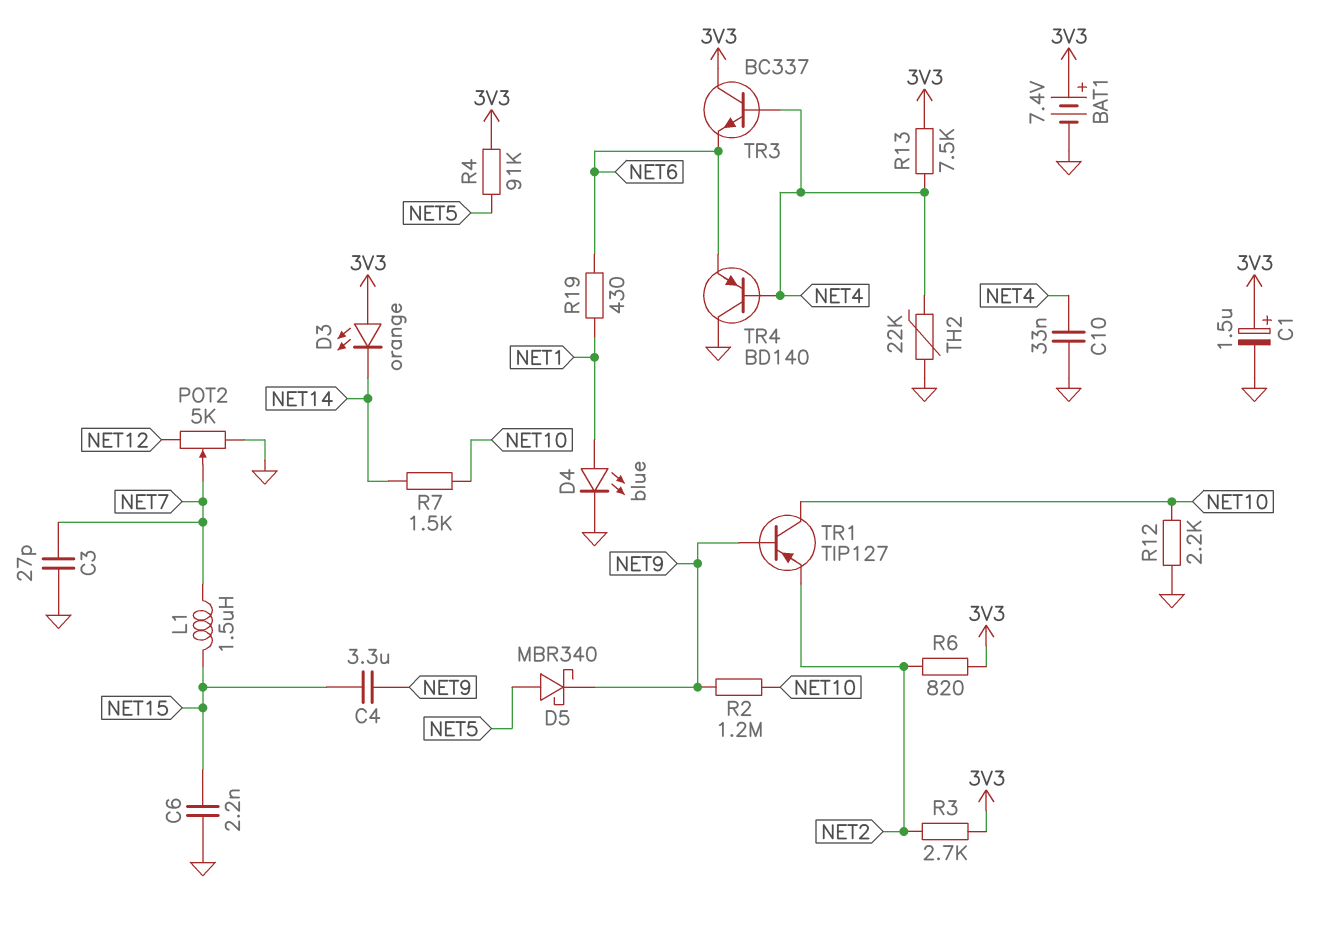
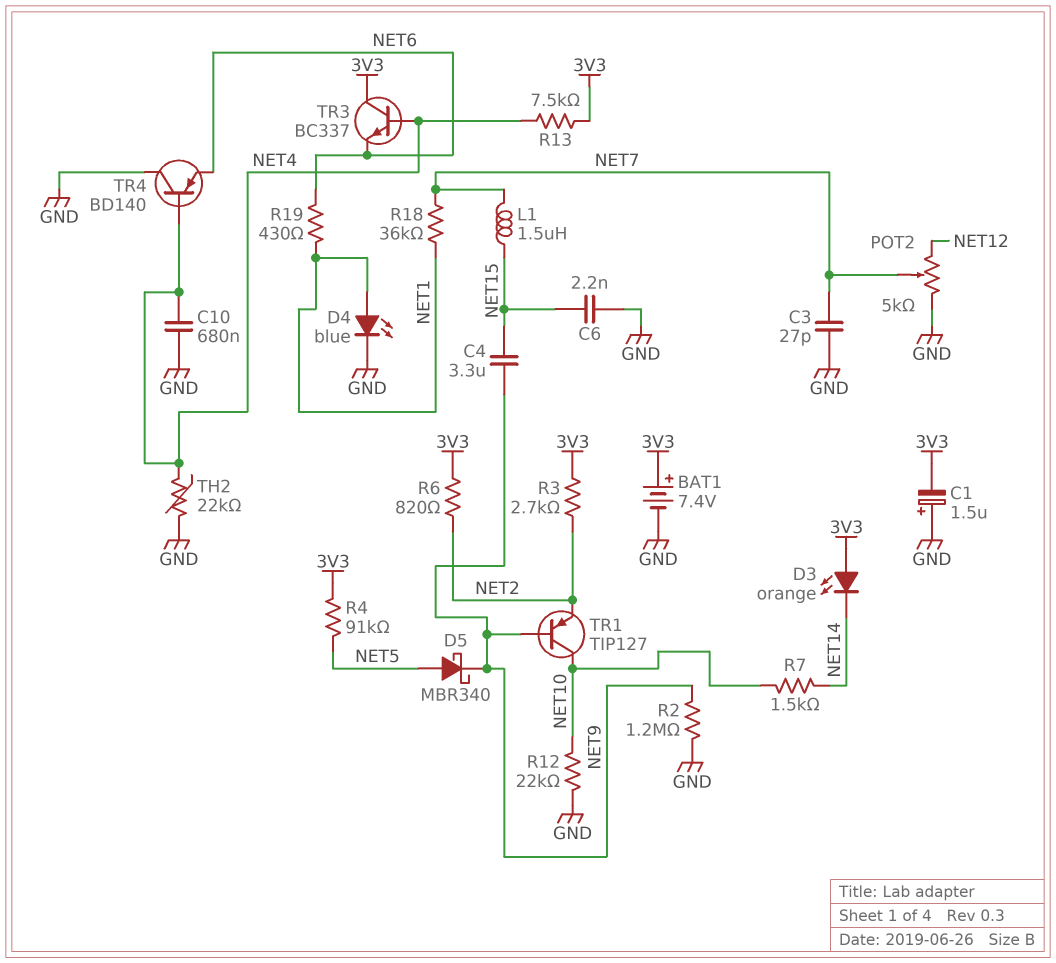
C1: 1.5uF (plus 3V3, minus GND) -> 1.5uF (plus GND, minus 3V3)
C10: 33nF (GND, NET4) -> 680nF (GND, NET4)
R2: 1.2M (NET9, NET10) -> 1.2M (GND, NET9)
R12: 2.2k (GND, NET10) -> 22k (GND, NET10)
R18: none -> 36k (NET1, NET7)

